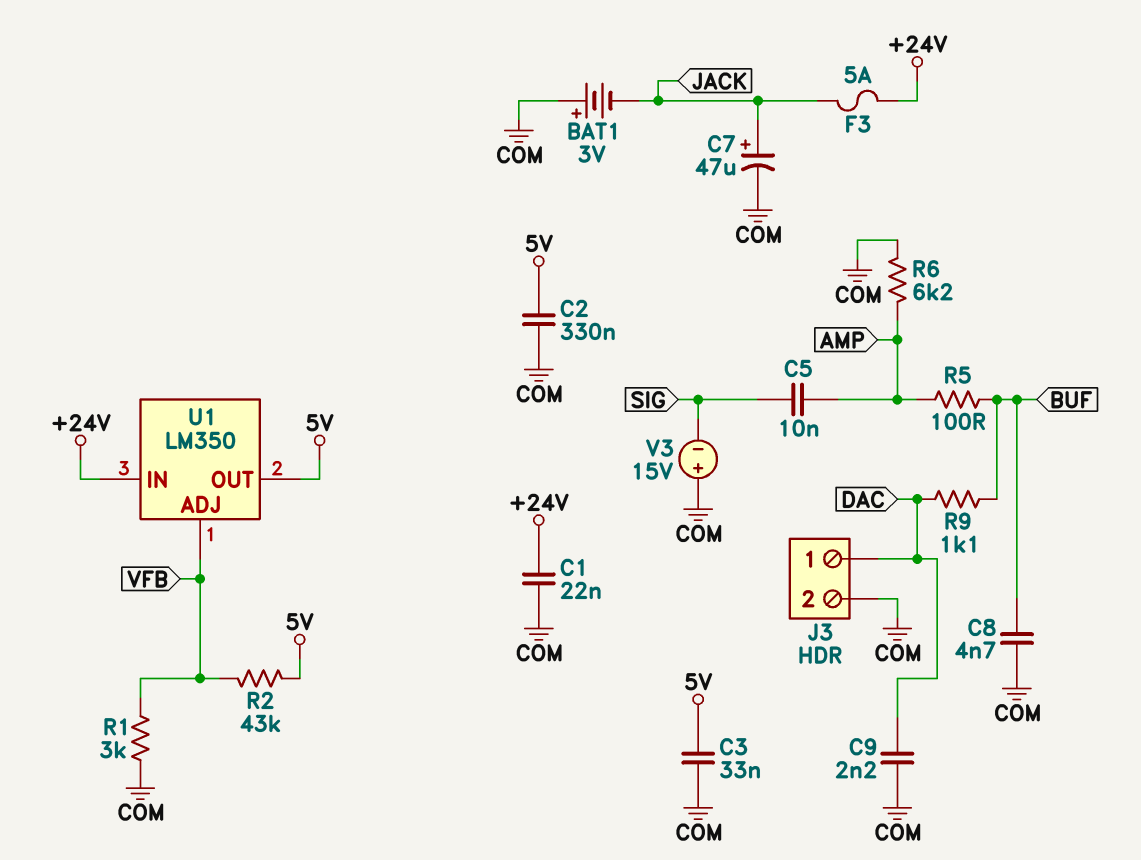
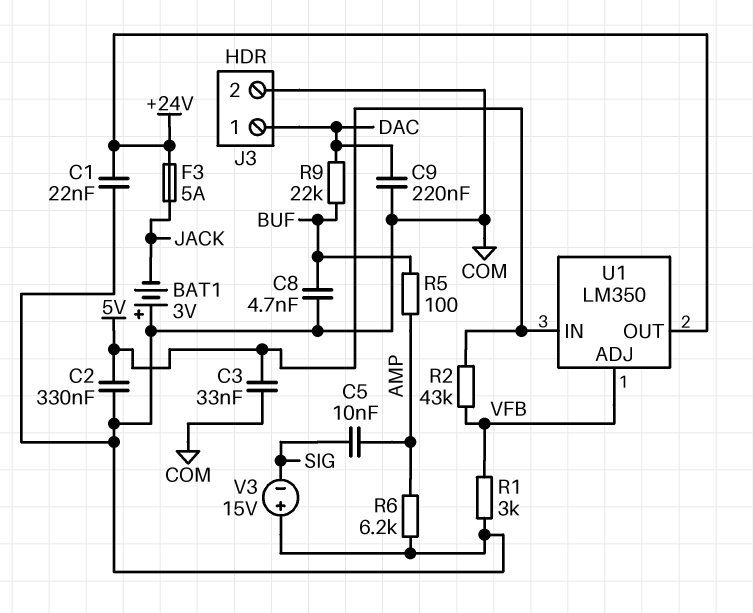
C7: 47uF (plus JACK, minus COM) -> none
C9: 2.2nF (COM, DAC) -> 220nF (COM, DAC)
R9: 1.1k (BUF, DAC) -> 22k (BUF, DAC)
U1 pin IN: +24V -> 5V
U1 pin OUT: 5V -> +24V

